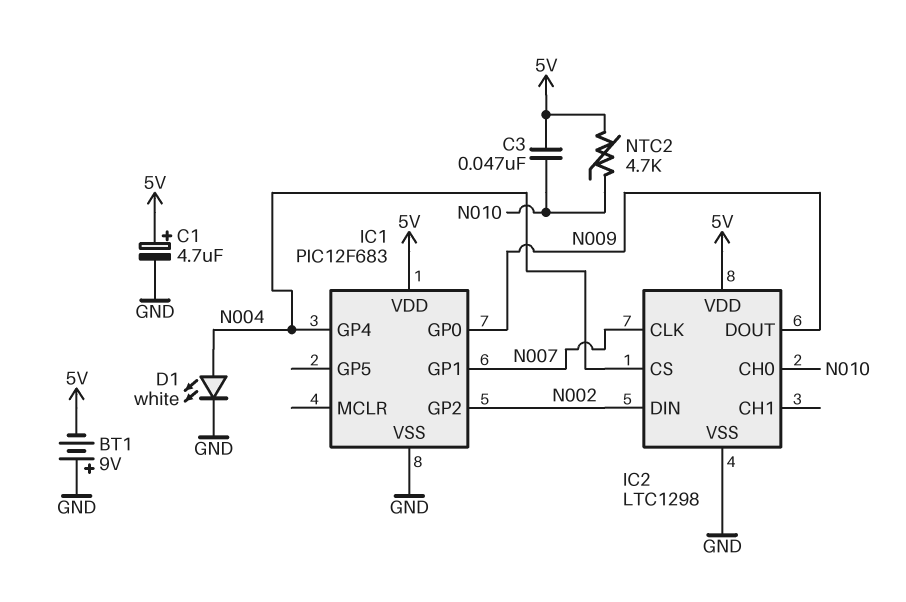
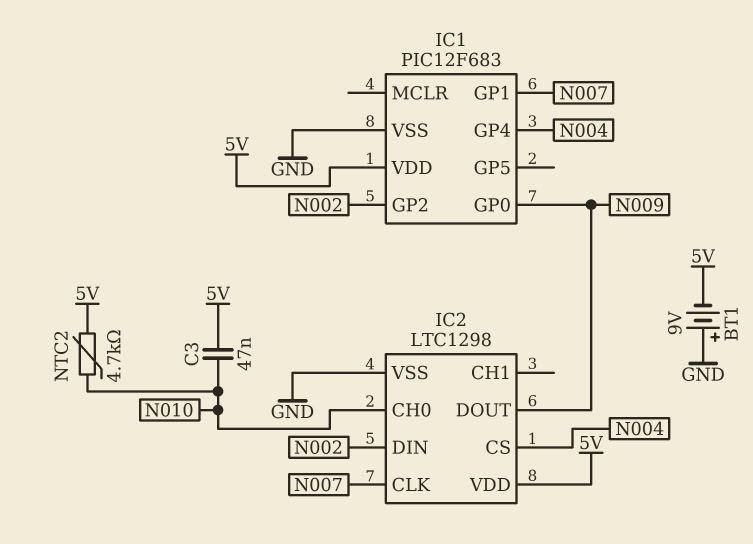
C1: 4.7uF (plus 5V, minus GND) -> none
D1: LED white (A N004, K GND) -> none

